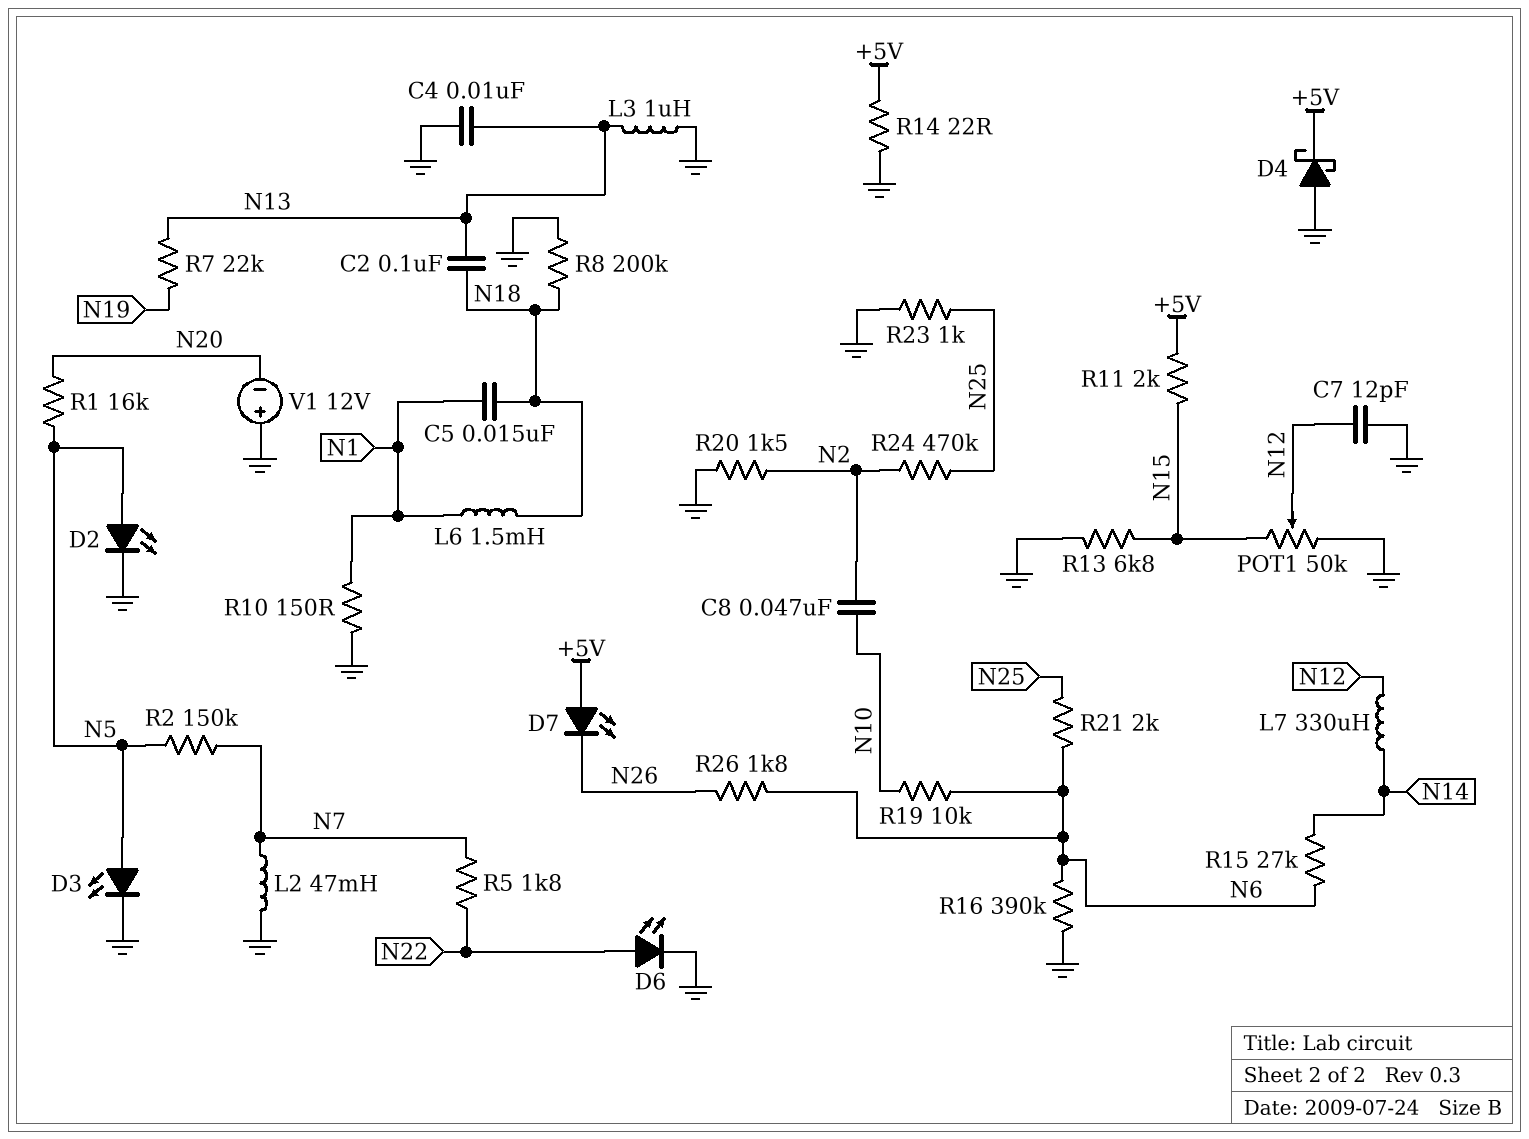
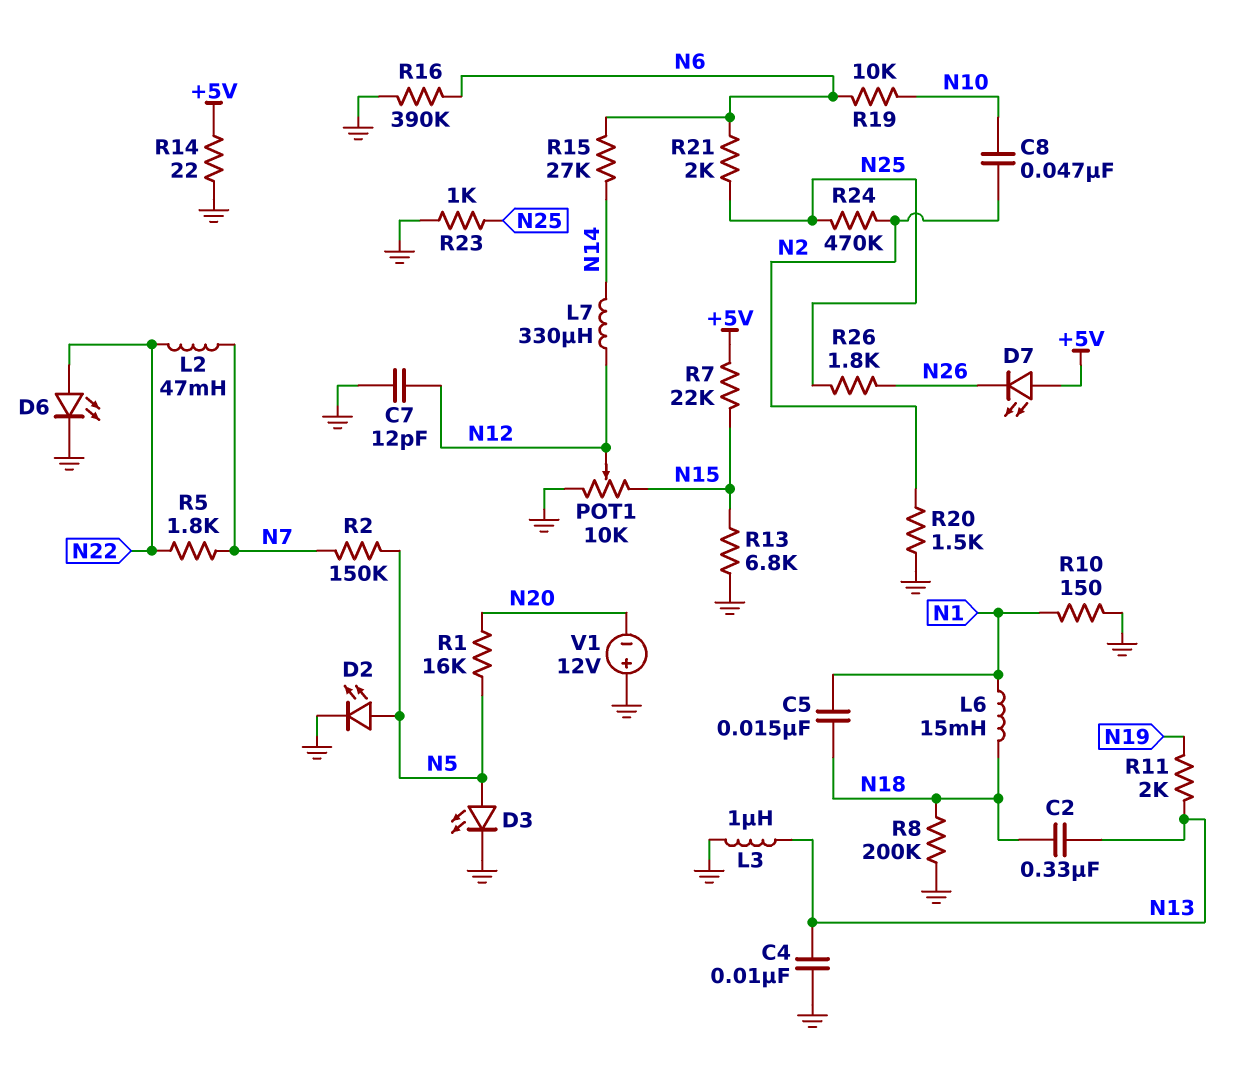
C2: 100nF (N13, N18) -> 330nF (N13, N18)
D4: schottky (A GND, K +5V) -> none
L2: 47mH (GND, N7) -> 47mH (N7, N22)
L6: 1.5mH (N1, N18) -> 15mH (N1, N18)
POT1: 50k (GND, N15, wiper N12) -> 10k (GND, N15, wiper N12)
R7: 22k (N13, N19) -> 22k (+5V, N15)
R11: 2k (+5V, N15) -> 2k (N13, N19)
R26: 1.8k (N6, N26) -> 1.8k (N25, N26)

